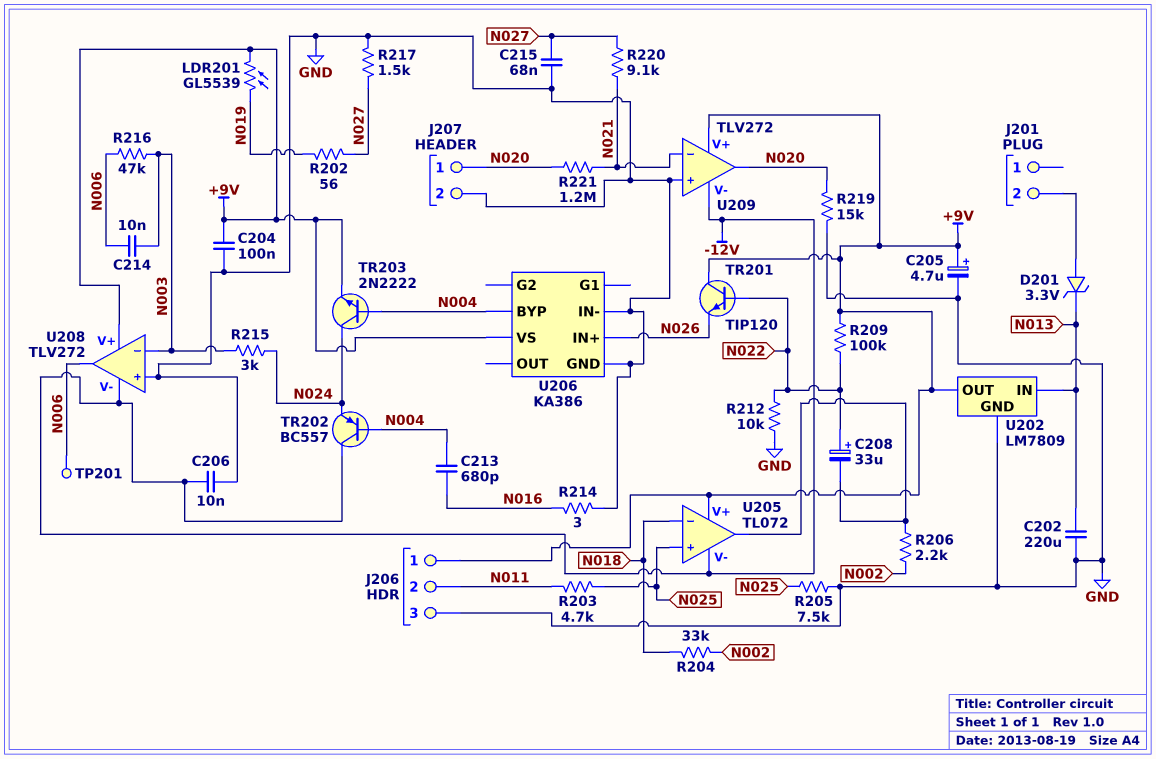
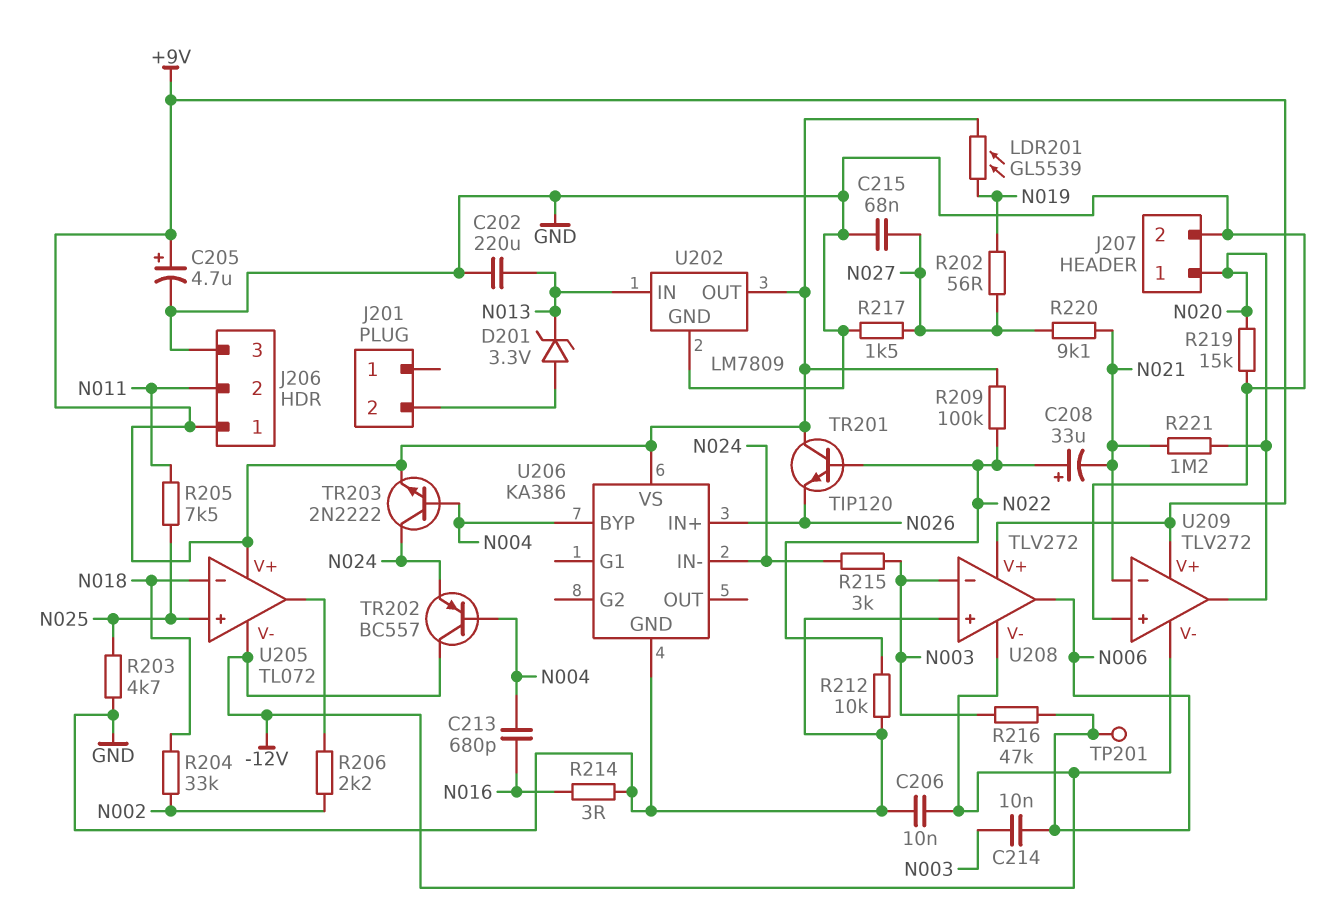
C204: 100nF (+9V, GND) -> none
C208: 33uF (plus N022, minus U205/out) -> 33uF (plus N022, minus N021)
R203: 4.7k (N011, N025) -> 4.7k (GND, N025)
R205: 7.5k (GND, N025) -> 7.5k (N011, N025)
U206 pin IN-: GND -> N024

